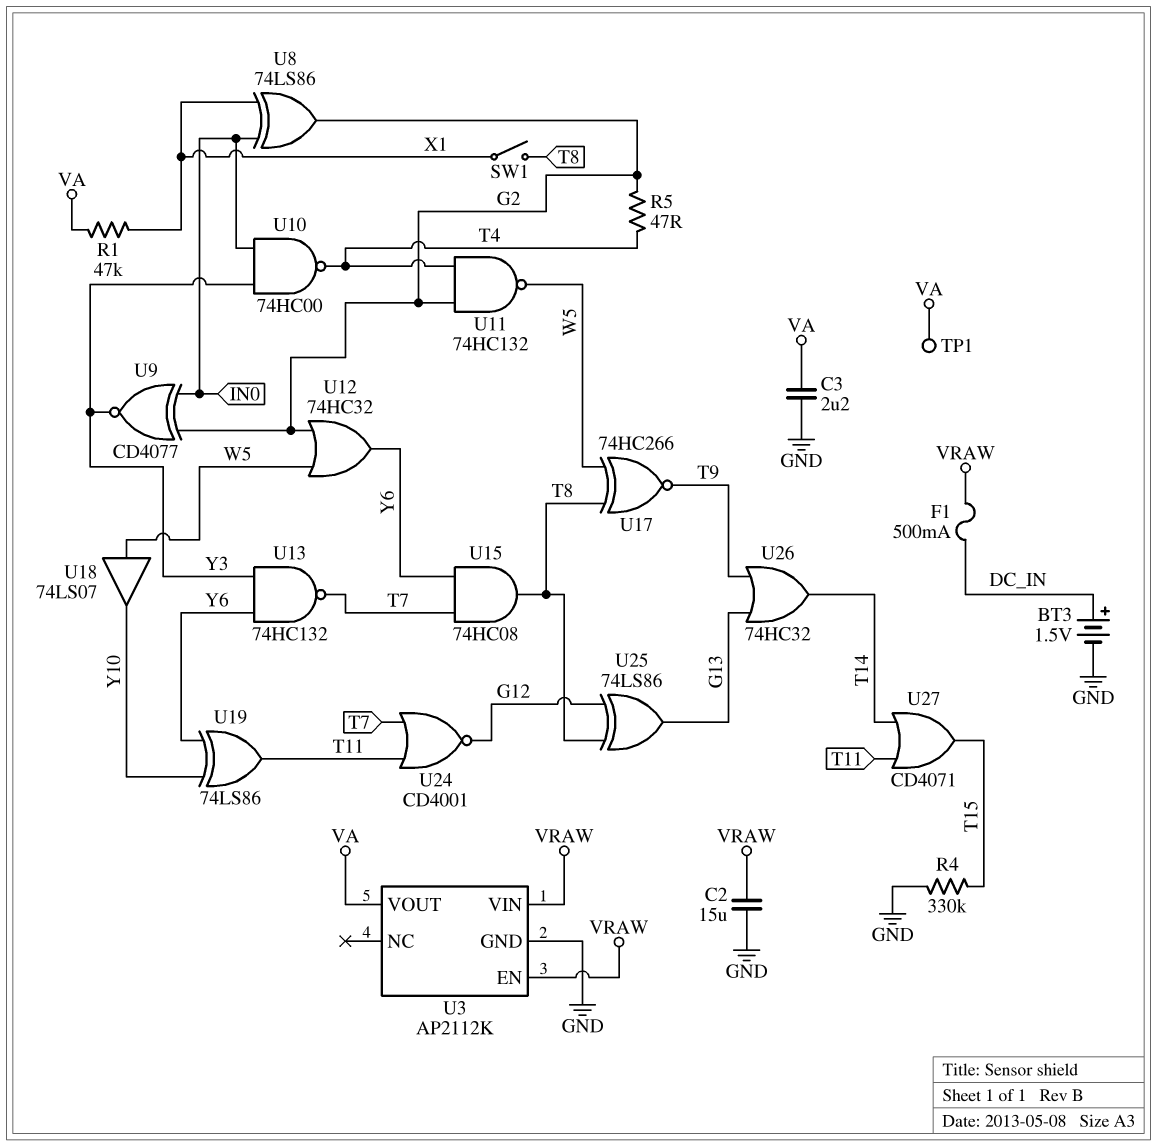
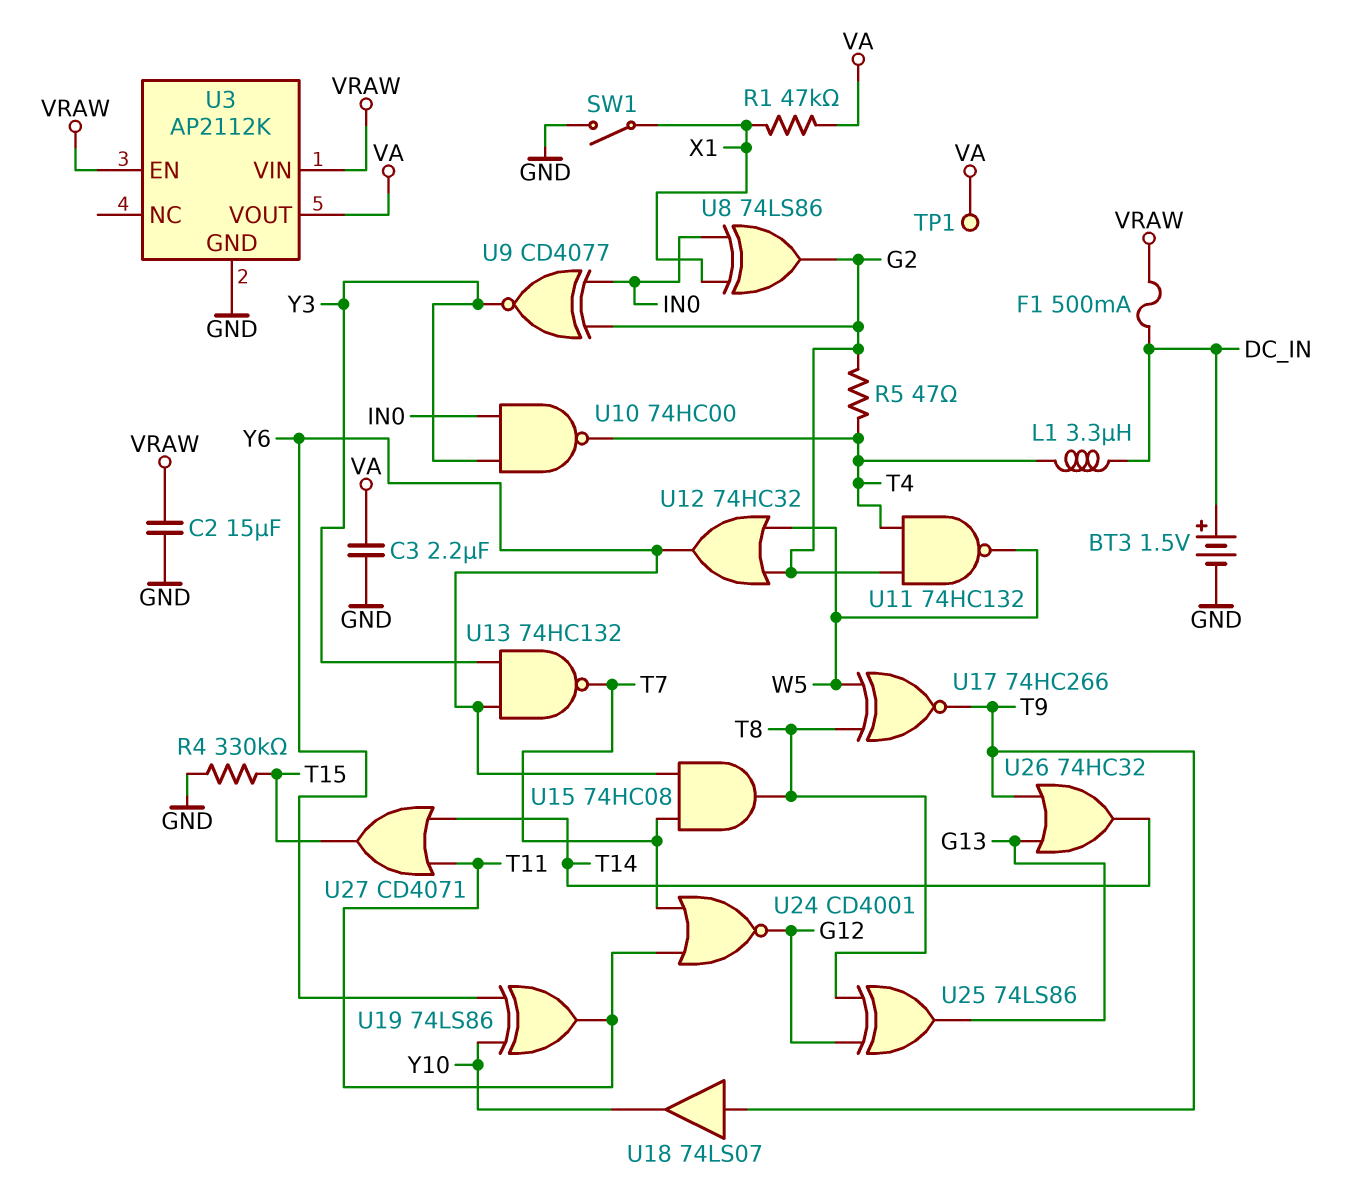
L1: none -> 3.3uH (DC_IN, T4)
SW1: switch (T8, X1) -> switch (GND, X1)
U18: buffer 74LS07 (in W5, out Y10) -> buffer 74LS07 (in T9, out Y10)

